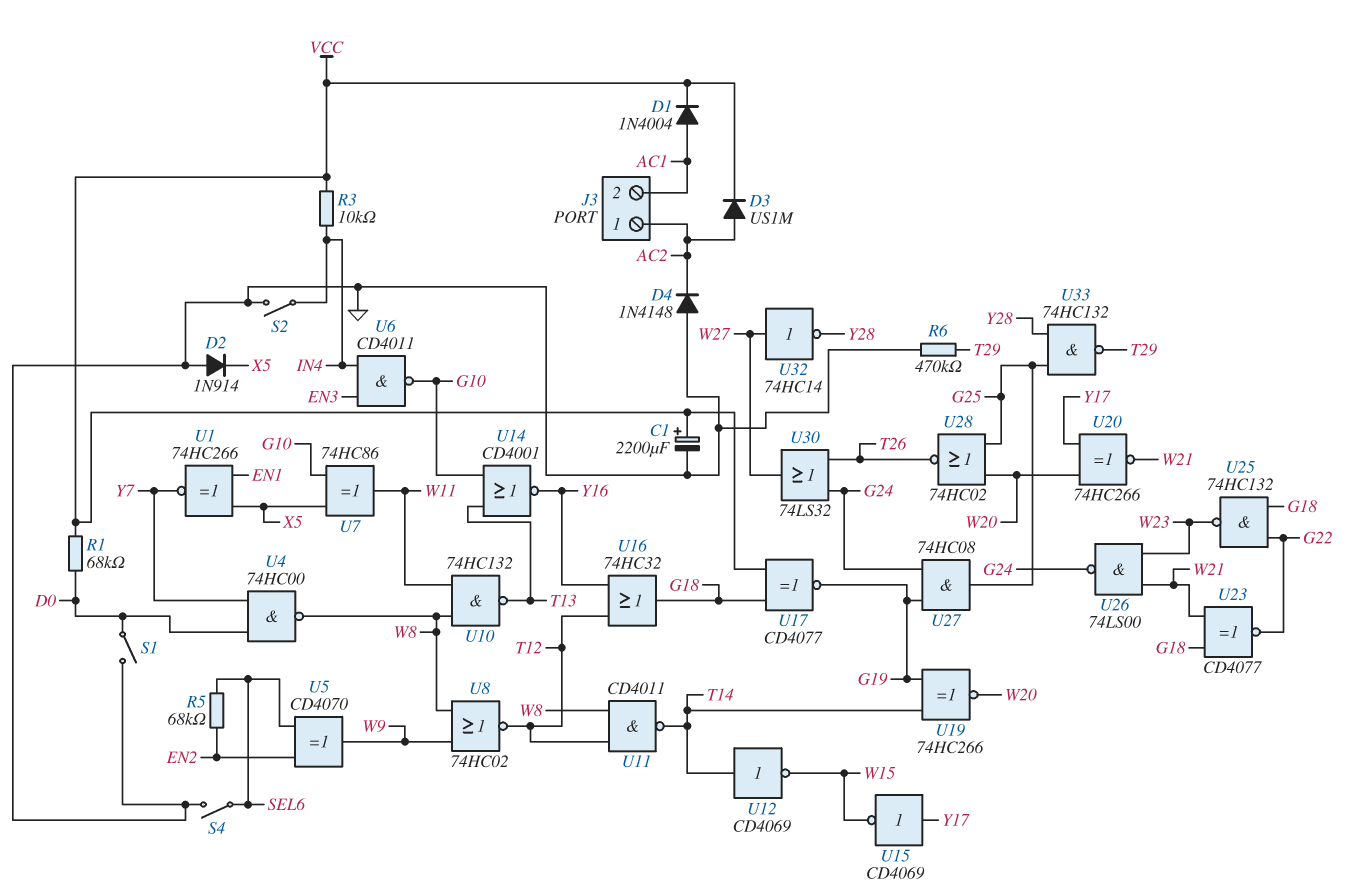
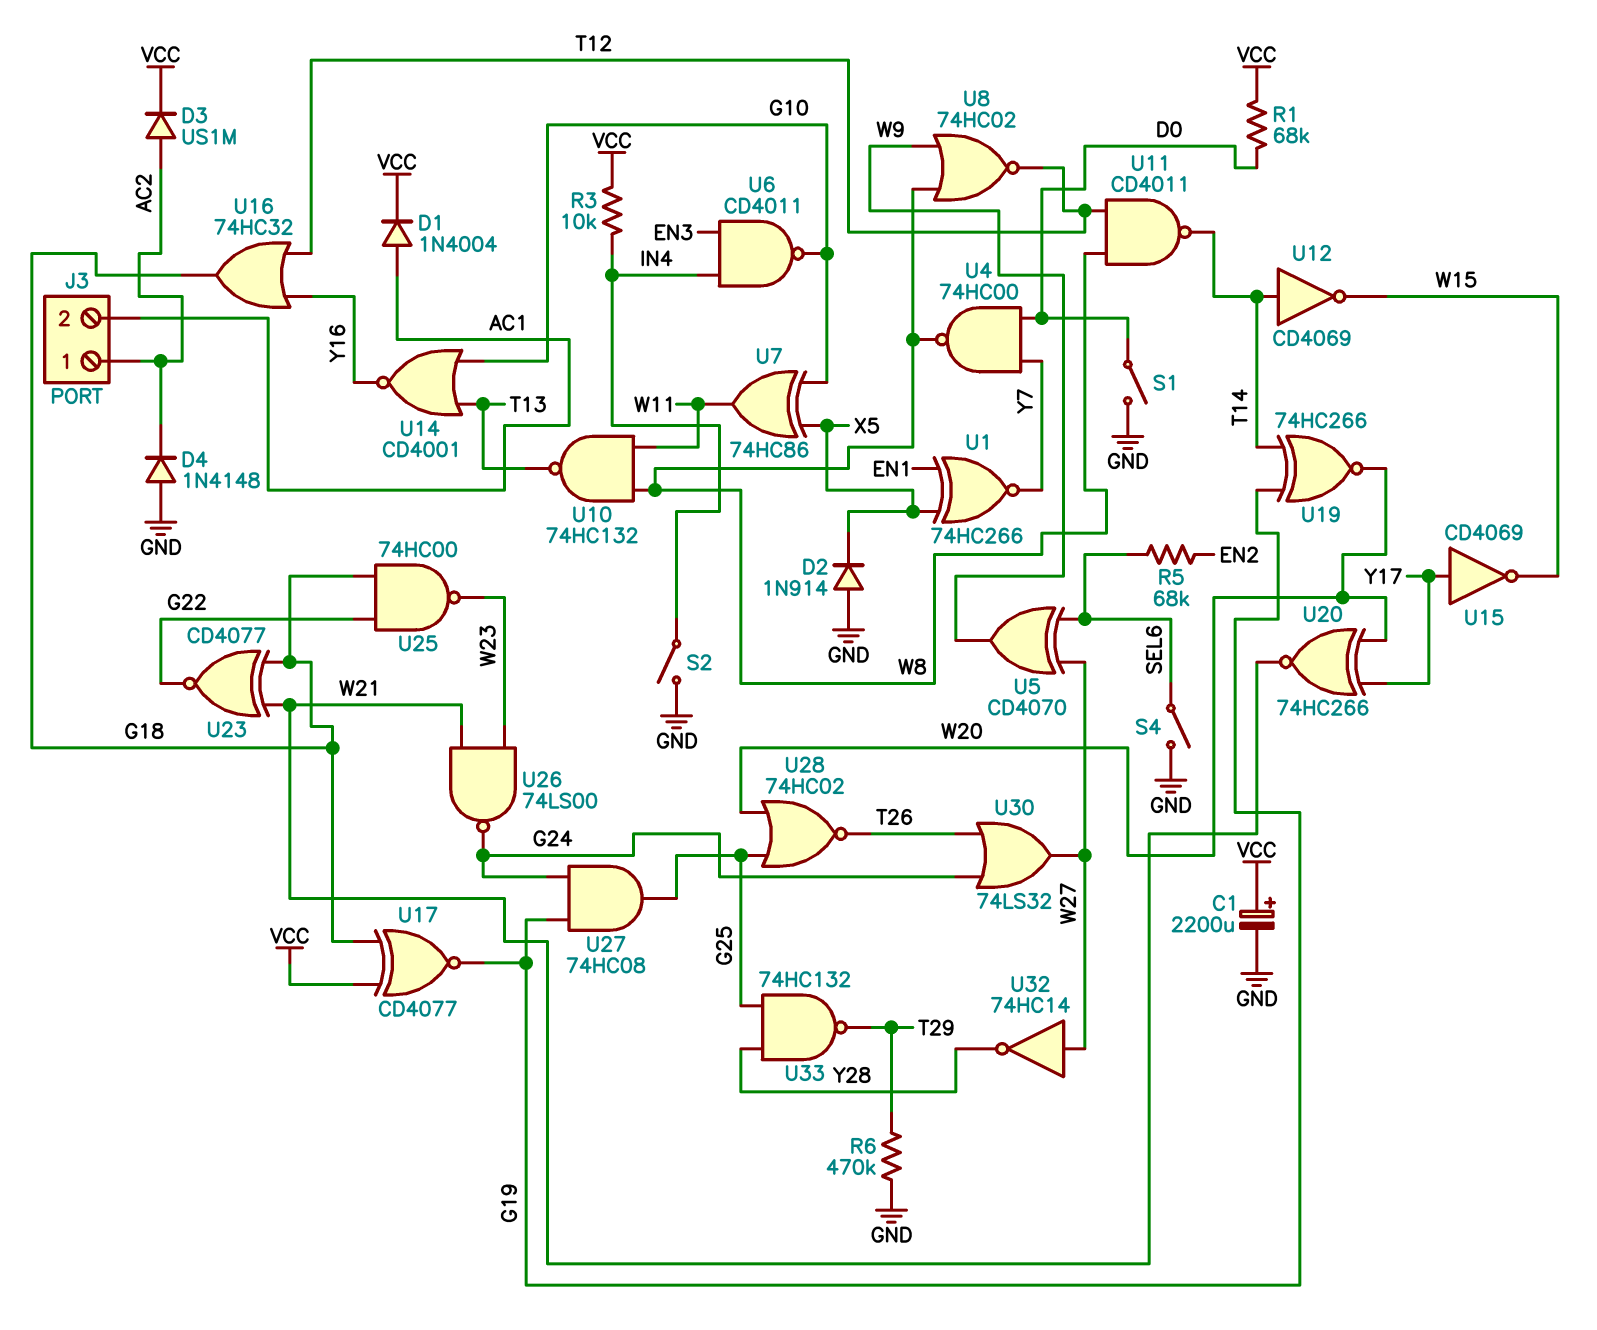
U5: XOR CD4070 (in EN2, in SEL6, out W9) -> XOR CD4070 (in SEL6, in W27, out W9)
U25: NAND 74HC132 (in G18, in G22, out W23) -> NAND 74HC00 (in G18, in G22, out W23)

